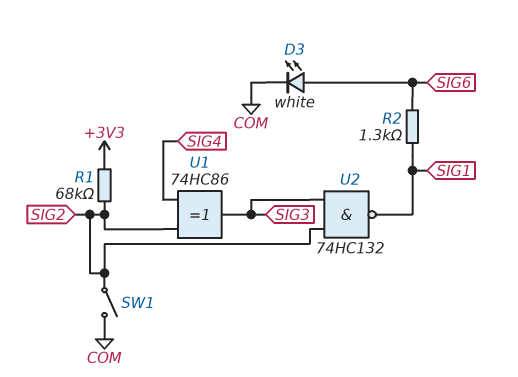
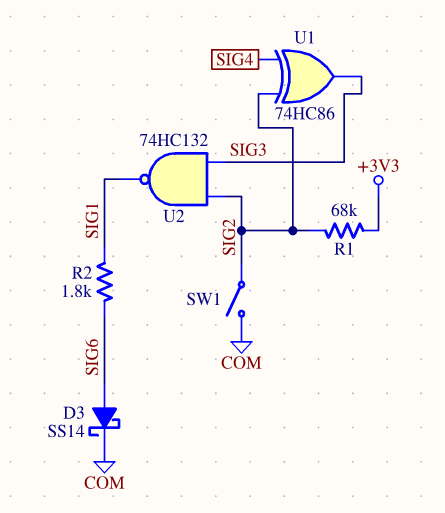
D3: LED white (A SIG6, K COM) -> schottky SS14 (A SIG6, K COM)
R2: 1.3k (SIG1, SIG6) -> 1.8k (SIG1, SIG6)

